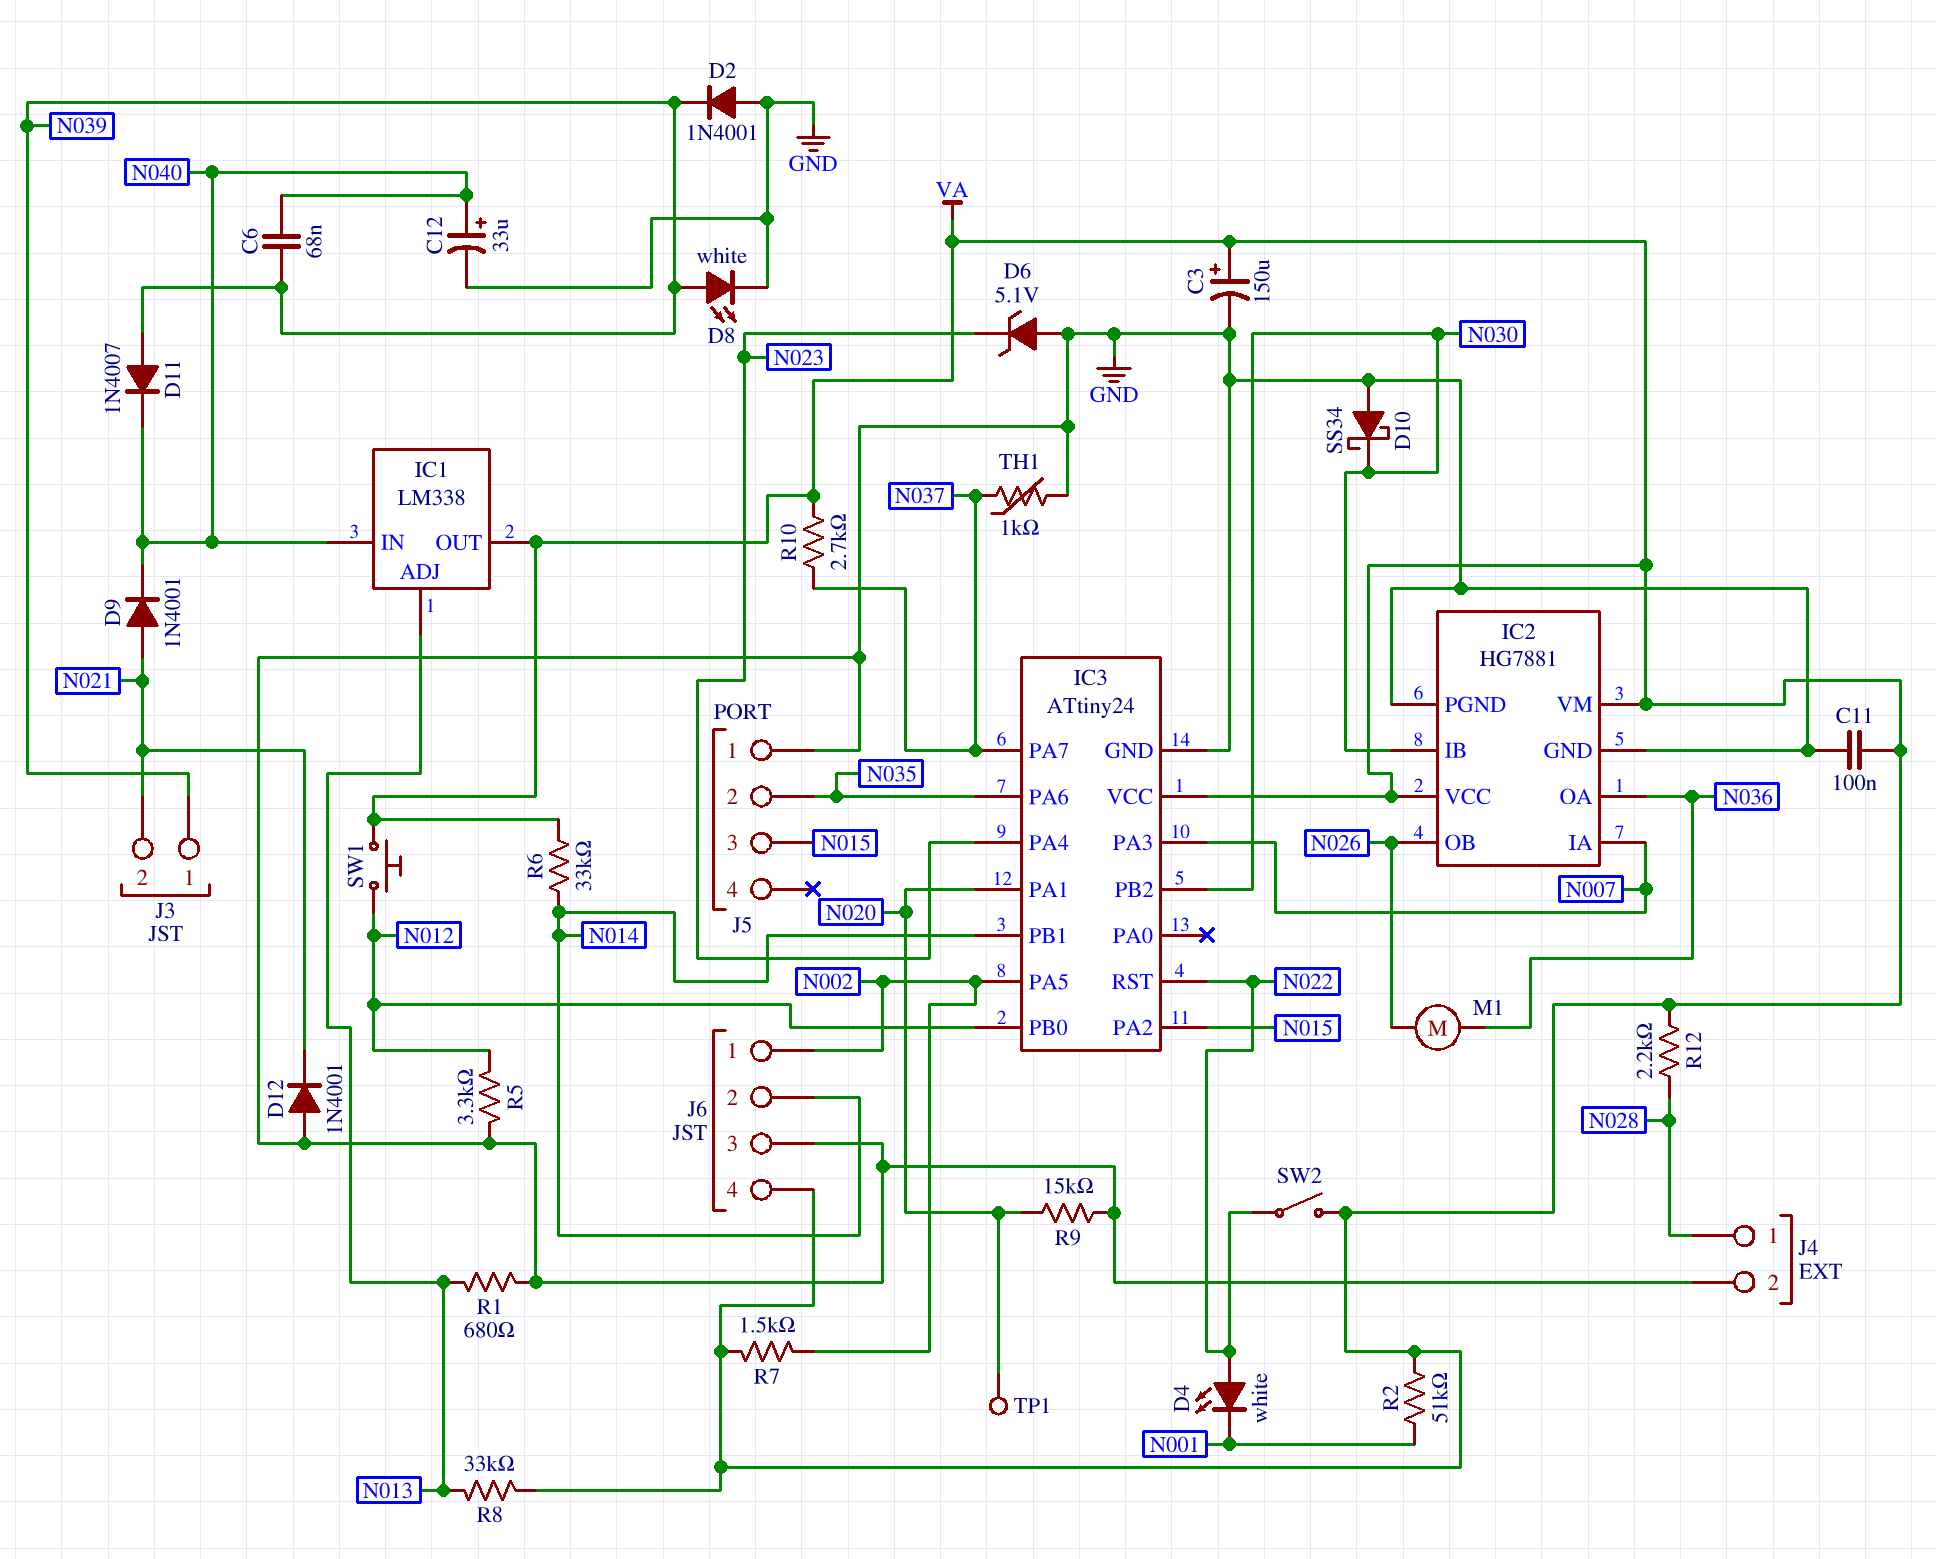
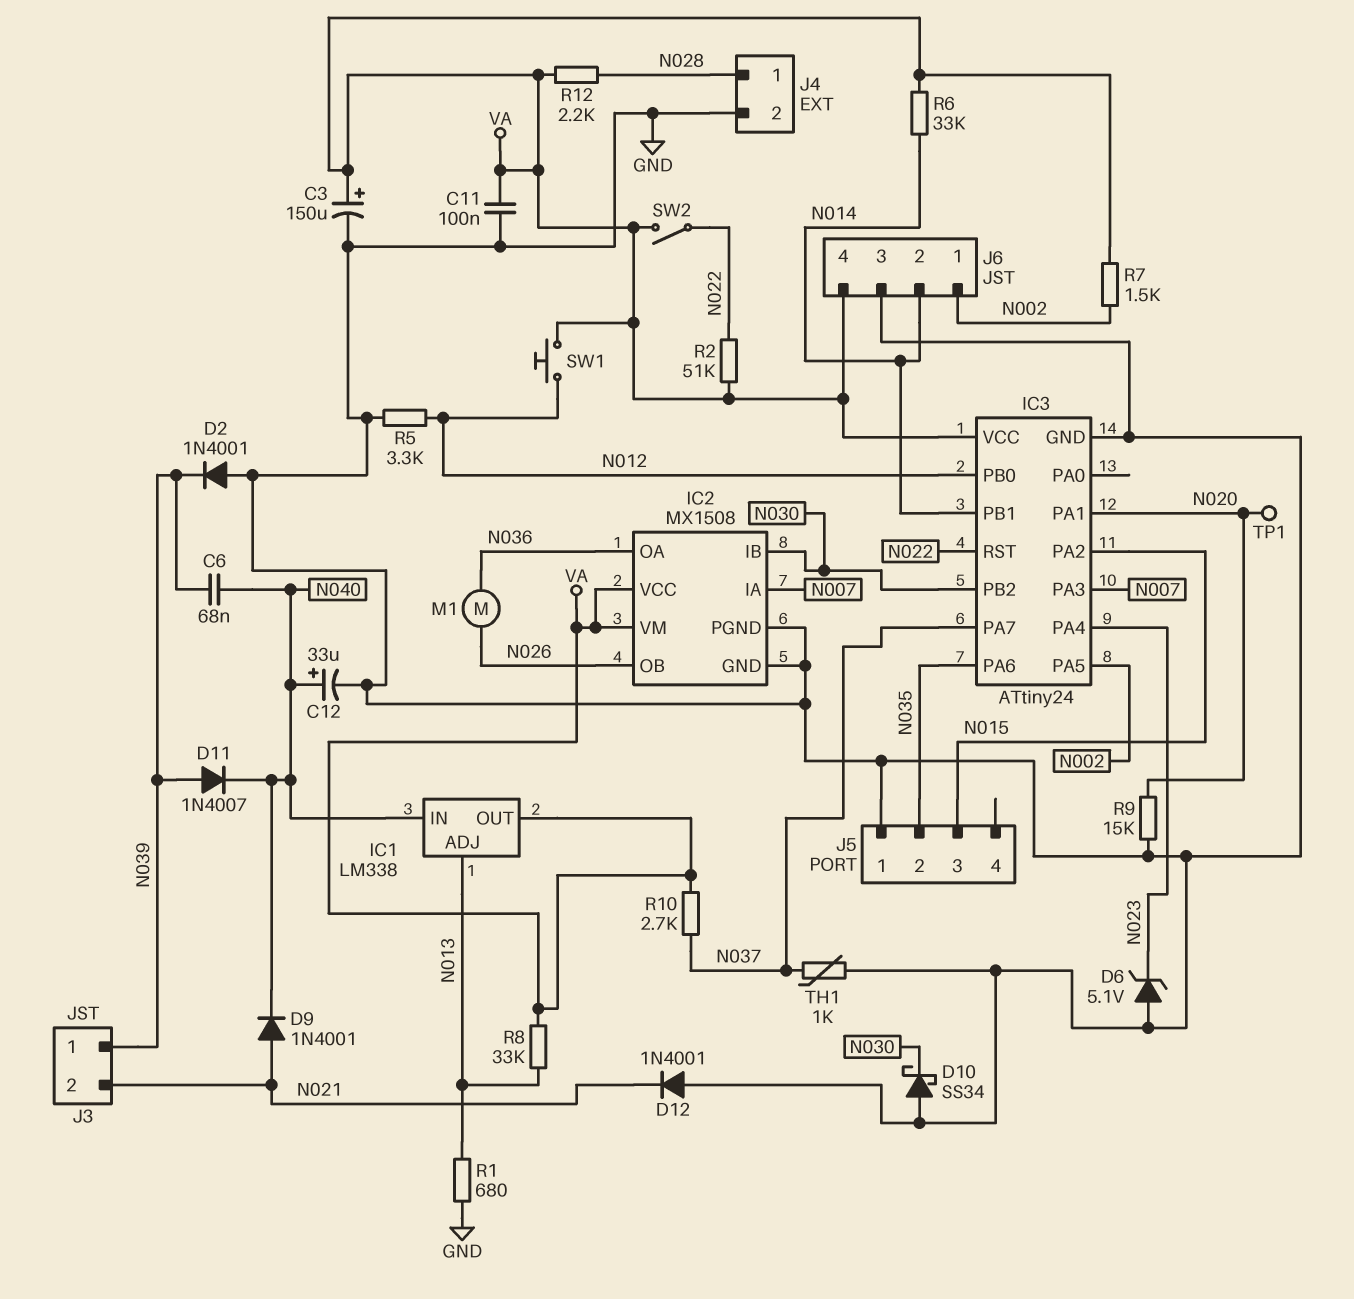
D4: LED white (A N022, K N001) -> none
D8: LED white (A N039, K GND) -> none
IC2: HG7881 -> MX1508
R2: 51k (N001, VA) -> 51k (N022, VA)

